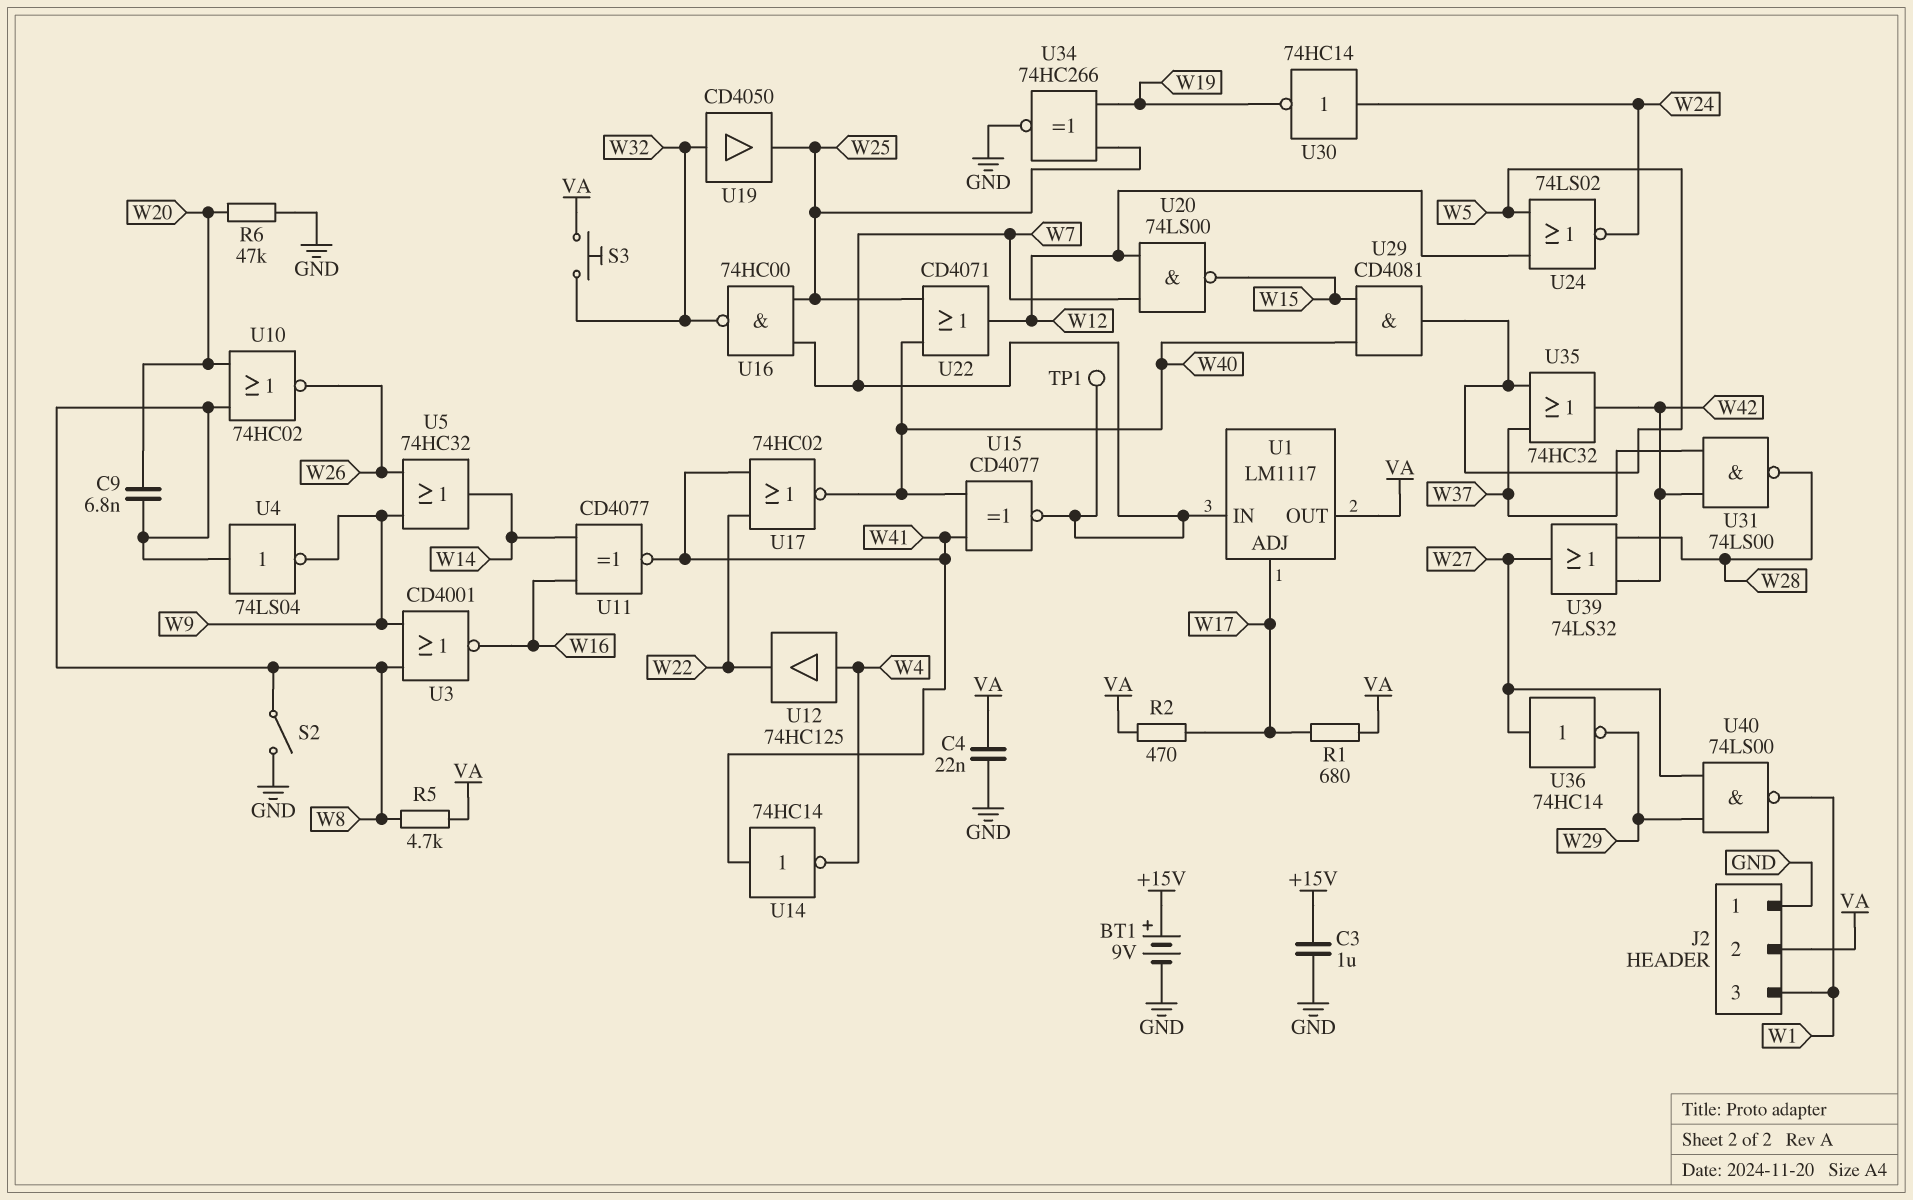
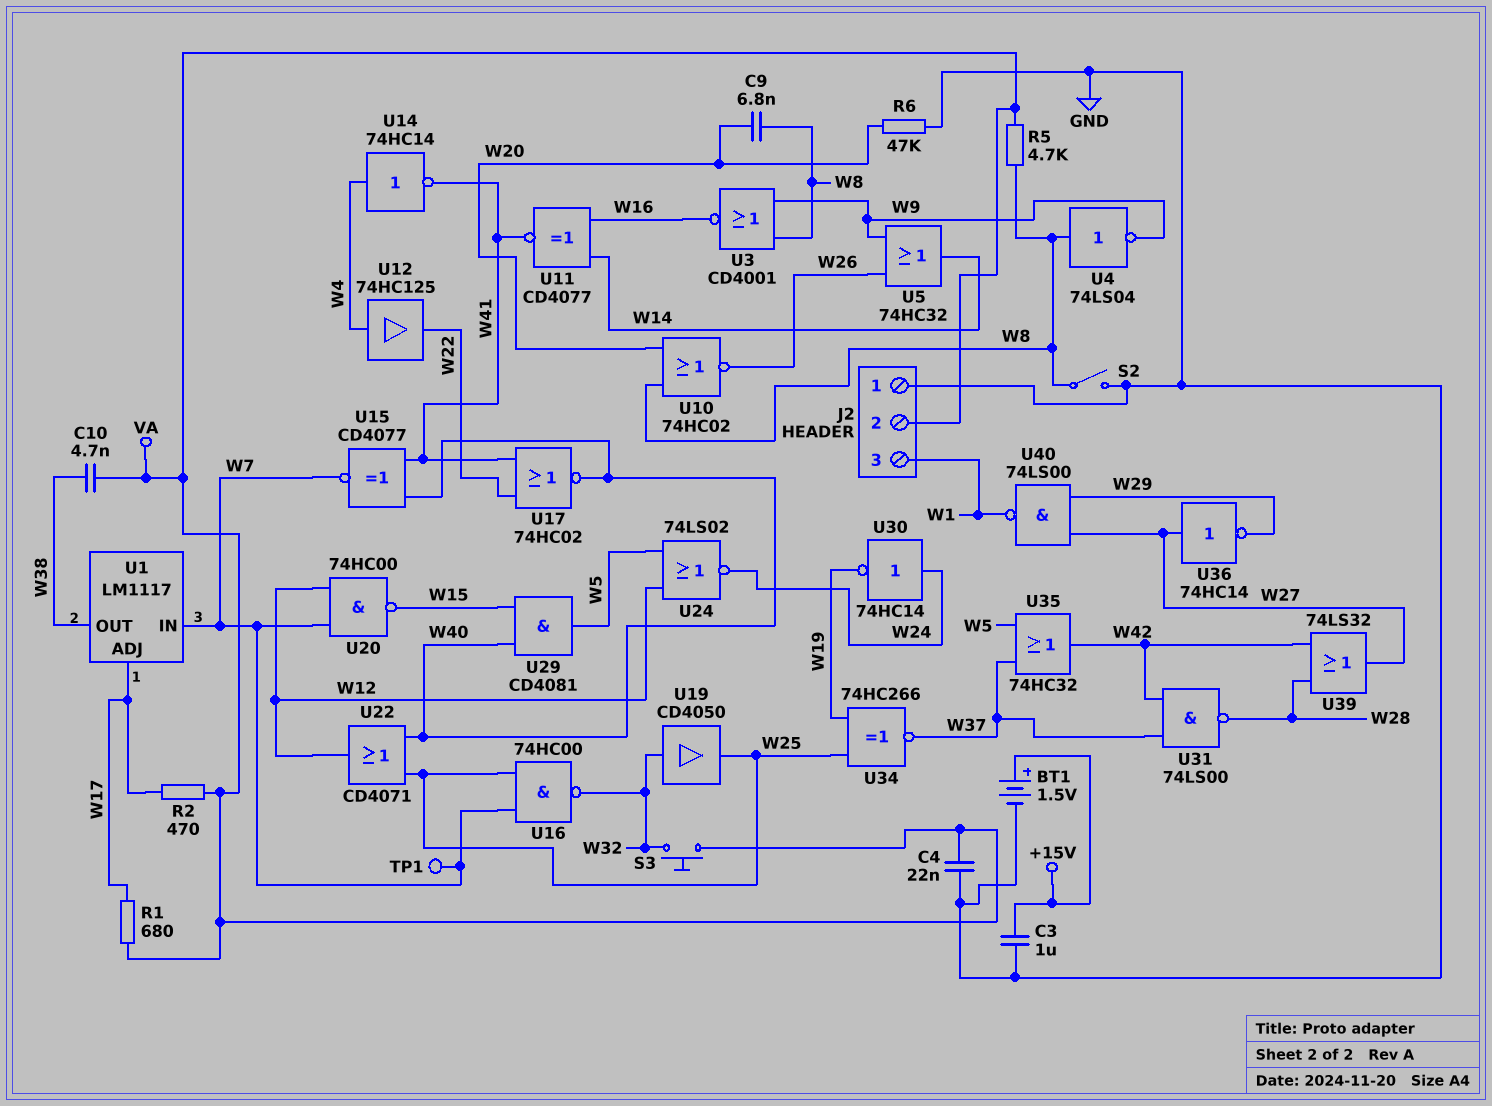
BT1: 9V (plus +15V, minus GND) -> 1.5V (plus +15V, minus GND)
C10: none -> 4.7nF (VA, W38)
U1 pin OUT: VA -> W38
U14: NOT 74HC14 (in W41, out W4) -> NOT 74HC14 (in W4, out W41)
U20: NAND 74LS00 (in W7, in W12, out W15) -> NAND 74HC00 (in W7, in W12, out W15)
U34: XNOR 74HC266 (in W19, in W25, out GND) -> XNOR 74HC266 (in W19, in W25, out W37)

